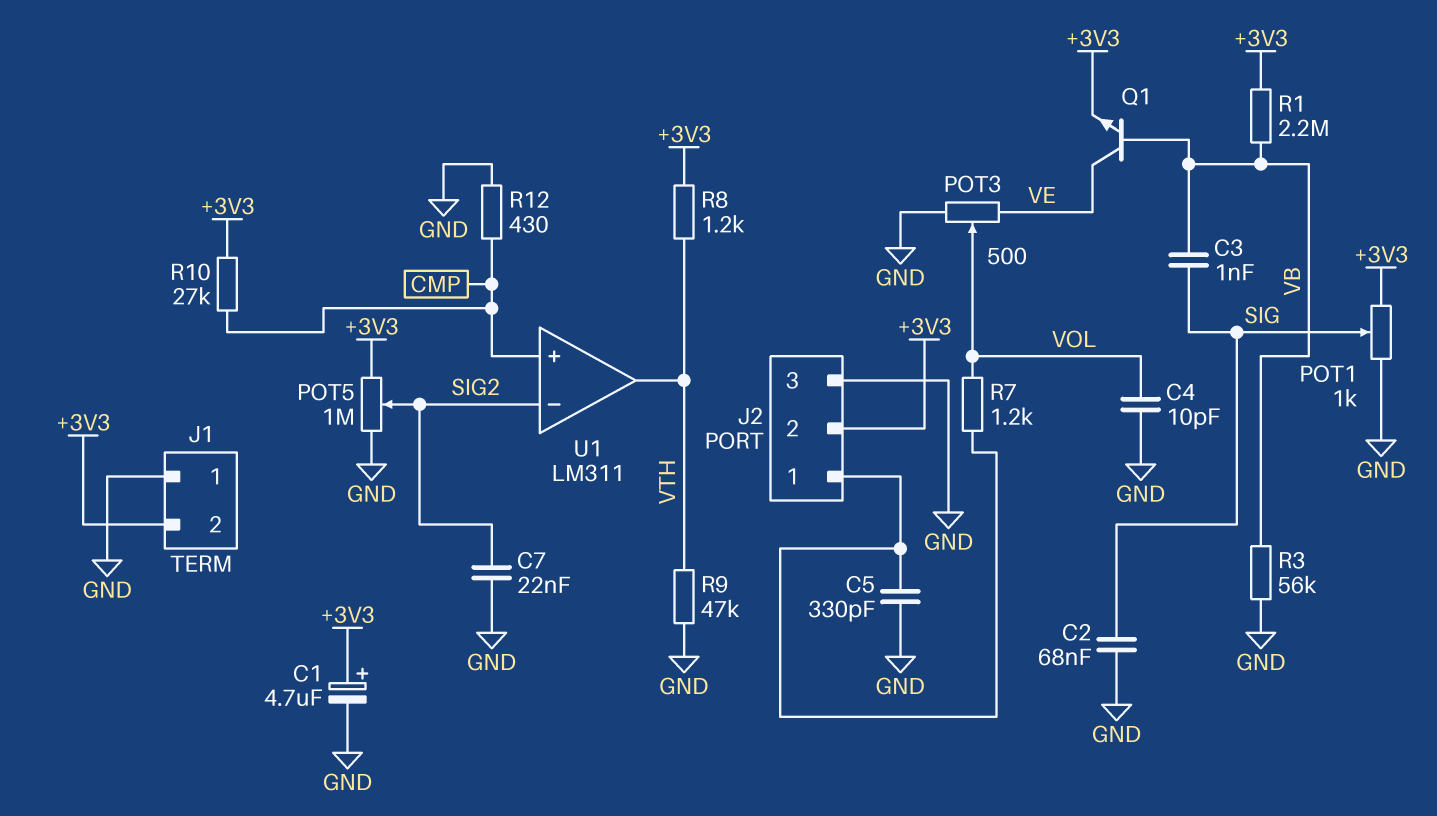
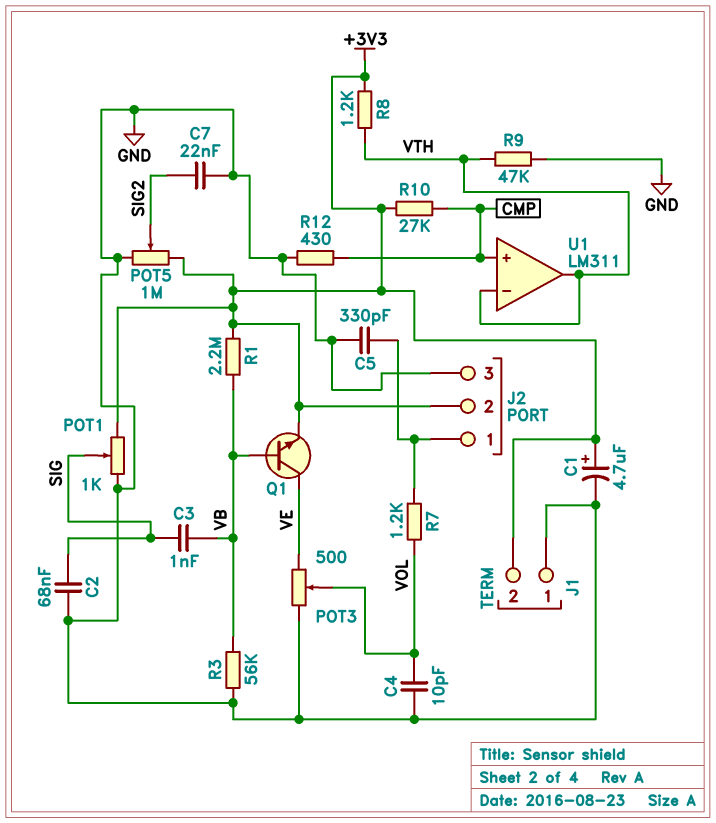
U1 pin in-: SIG2 -> VTH

